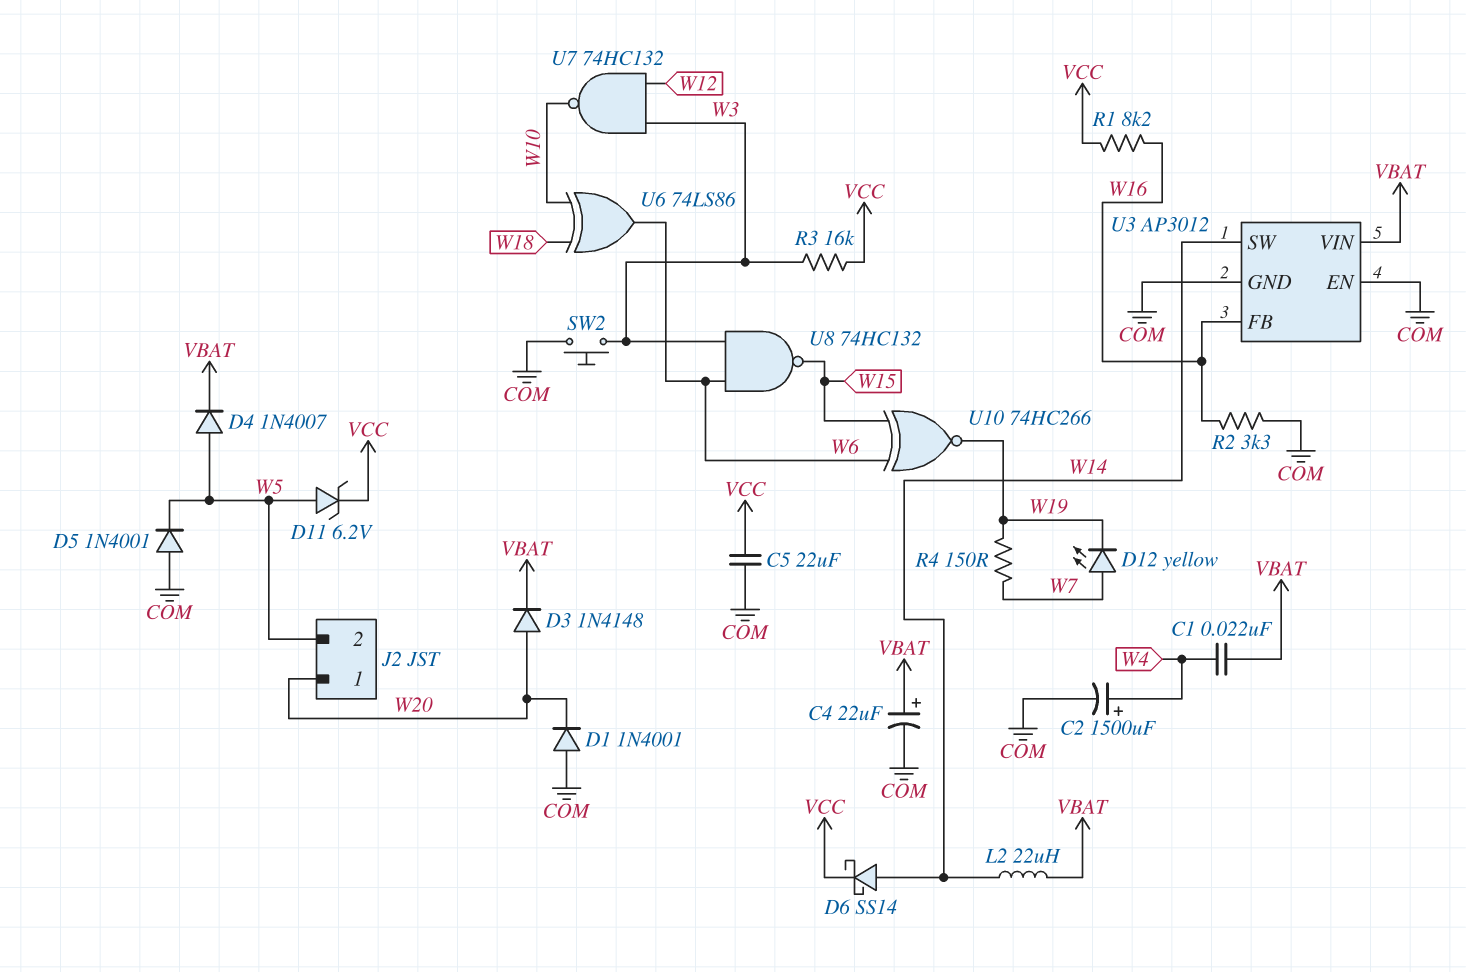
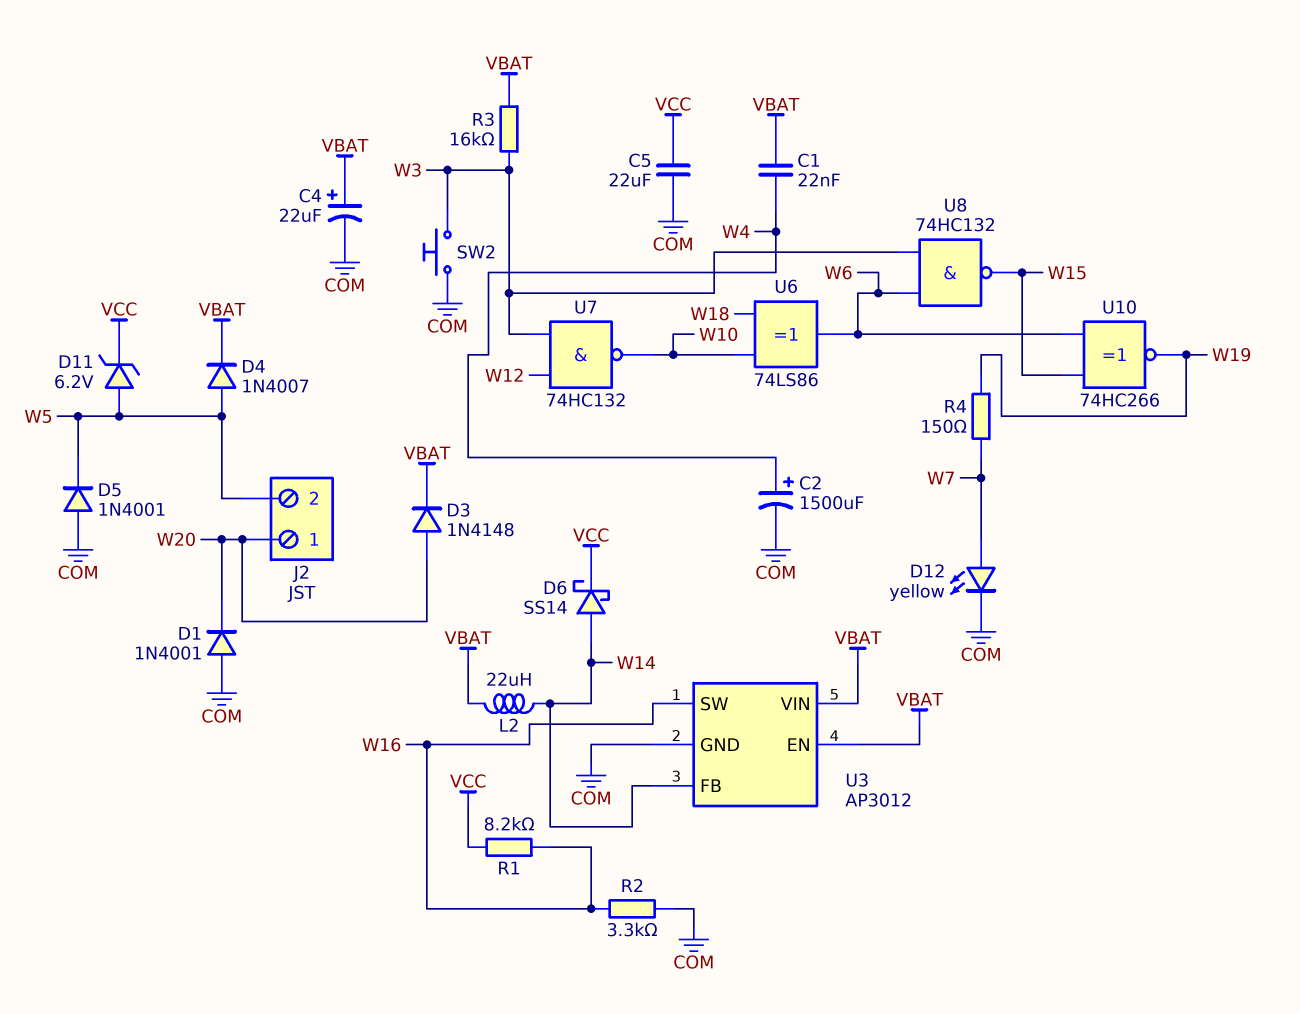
D12: LED yellow (A W7, K W19) -> LED yellow (A W7, K COM)
R3: 16k (VCC, W3) -> 16k (VBAT, W3)
U3 pin EN: COM -> VBAT
U3 pin FB: W16 -> W14
U3 pin SW: W14 -> W16

